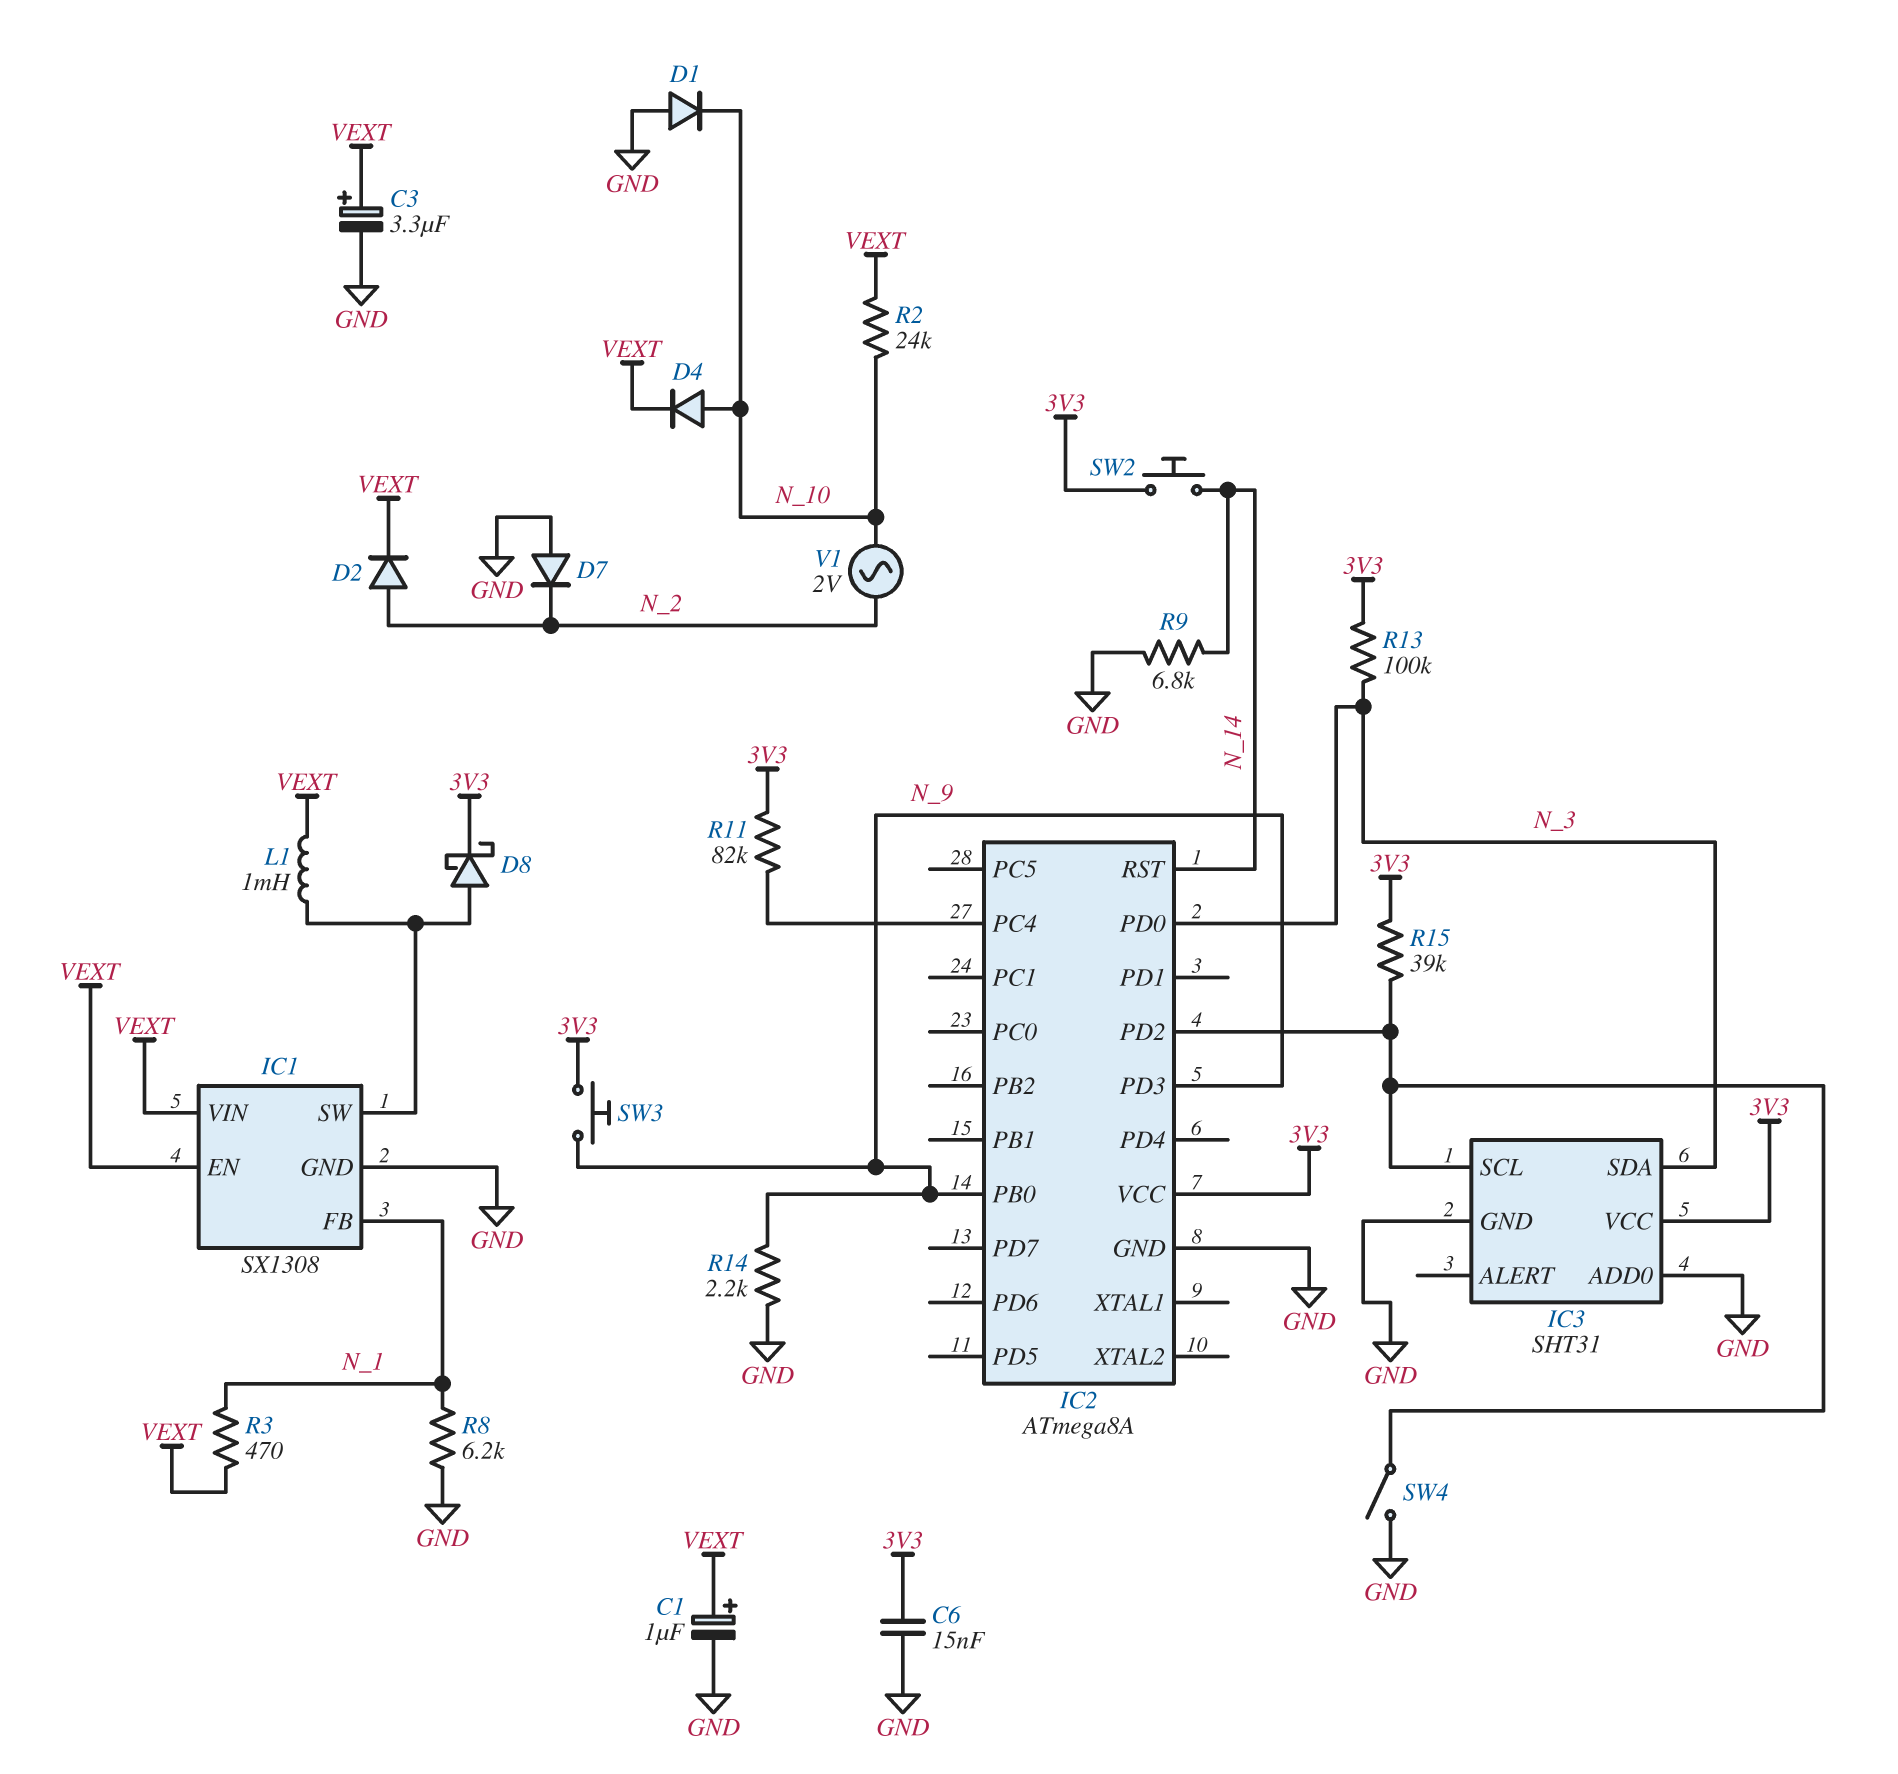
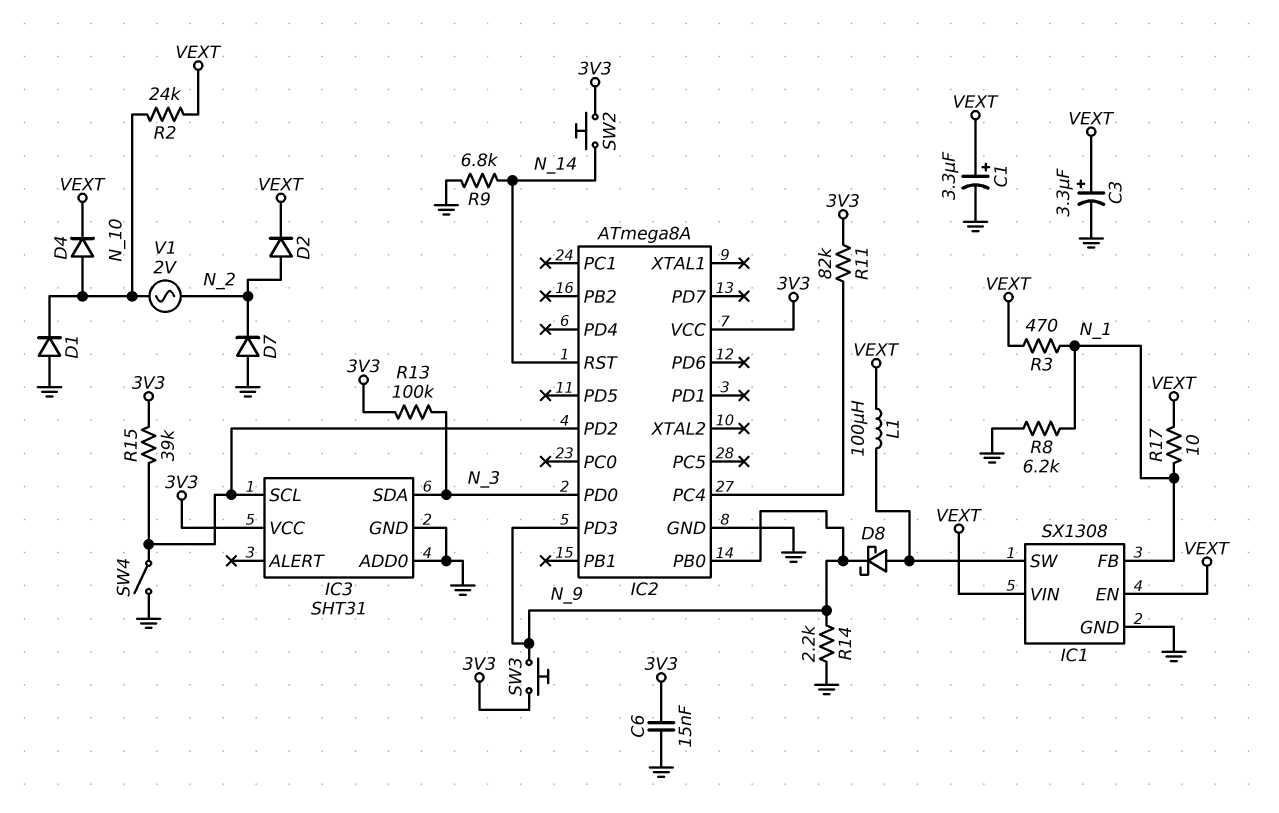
C1: 1uF (plus VEXT, minus GND) -> 3.3uF (plus VEXT, minus GND)
D8: schottky (A IC1/SW, K 3V3) -> schottky (A IC1/SW, K N_9)
L1: 1mH (IC1/SW, VEXT) -> 100uH (IC1/SW, VEXT)
R17: none -> 10 (N_1, VEXT)

